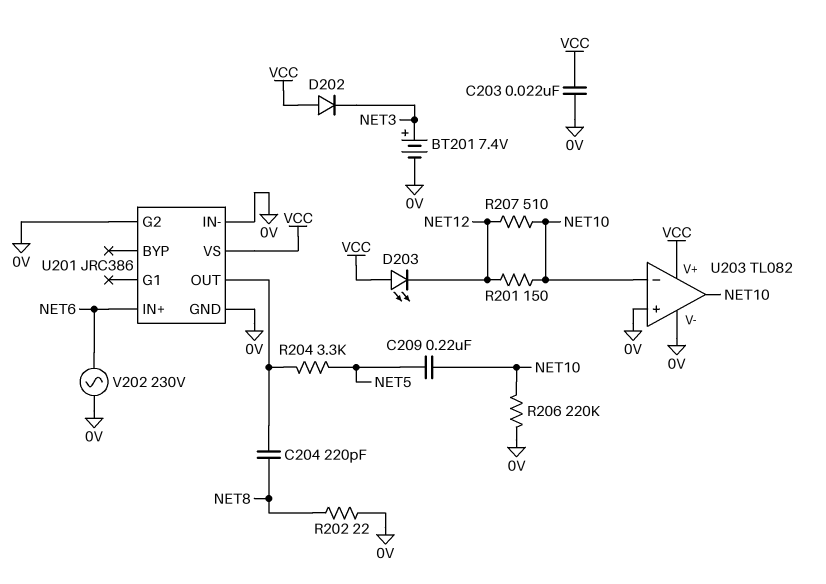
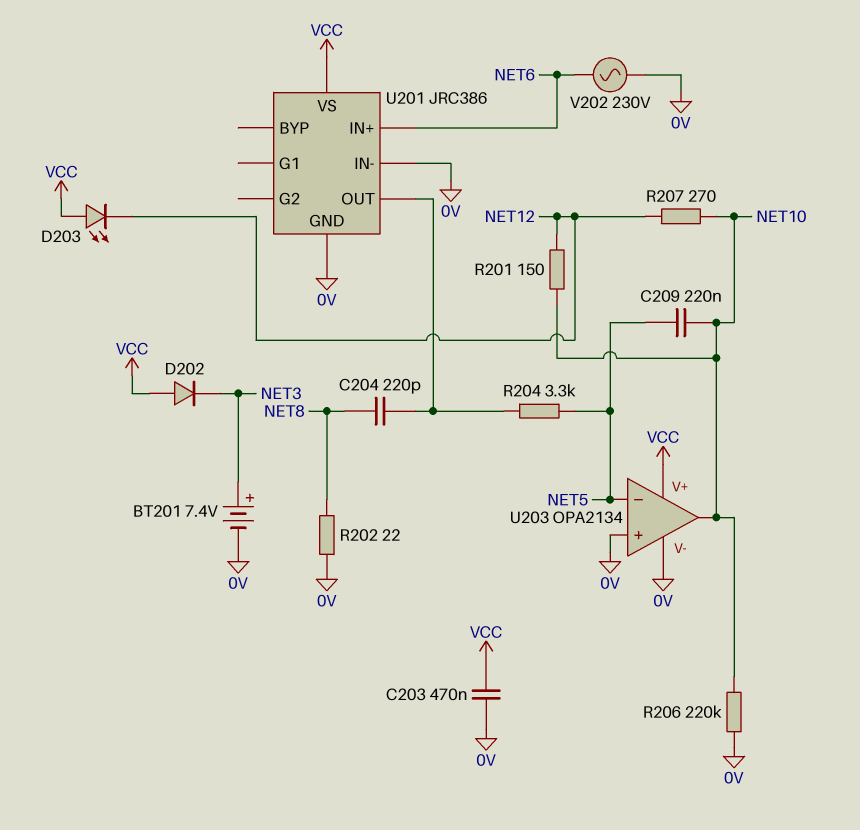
C203: 22nF (0V, VCC) -> 470nF (0V, VCC)
R207: 510 (NET10, NET12) -> 270 (NET10, NET12)
U201 pin G2: 0V -> none
U203: TL082 -> OPA2134
U203 pin in-: NET10 -> NET5

